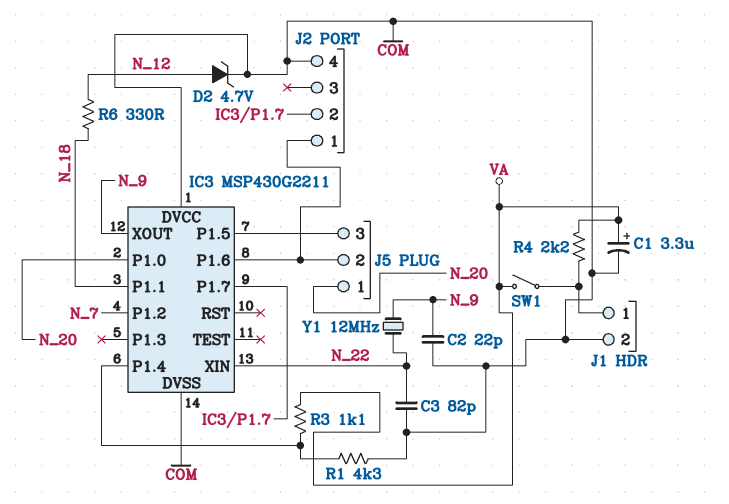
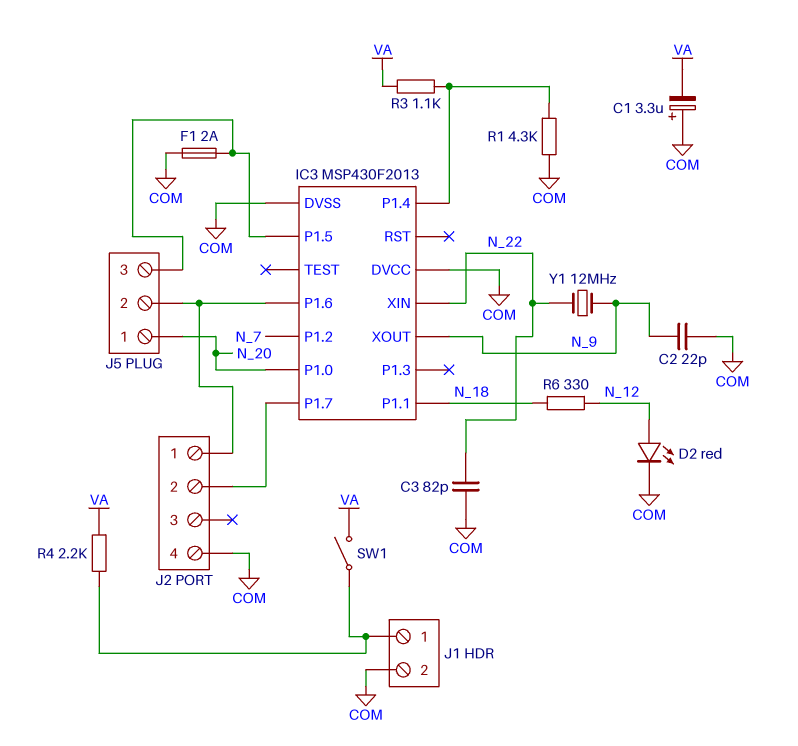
C1: 3.3uF (plus VA, minus COM) -> 3.3uF (plus COM, minus VA)
D2: zener 4.7V (A N_12, K COM) -> LED red (A N_12, K COM)
F1: none -> 2A (COM, IC3/P1.5)
IC3: MSP430G2211 -> MSP430F2013

